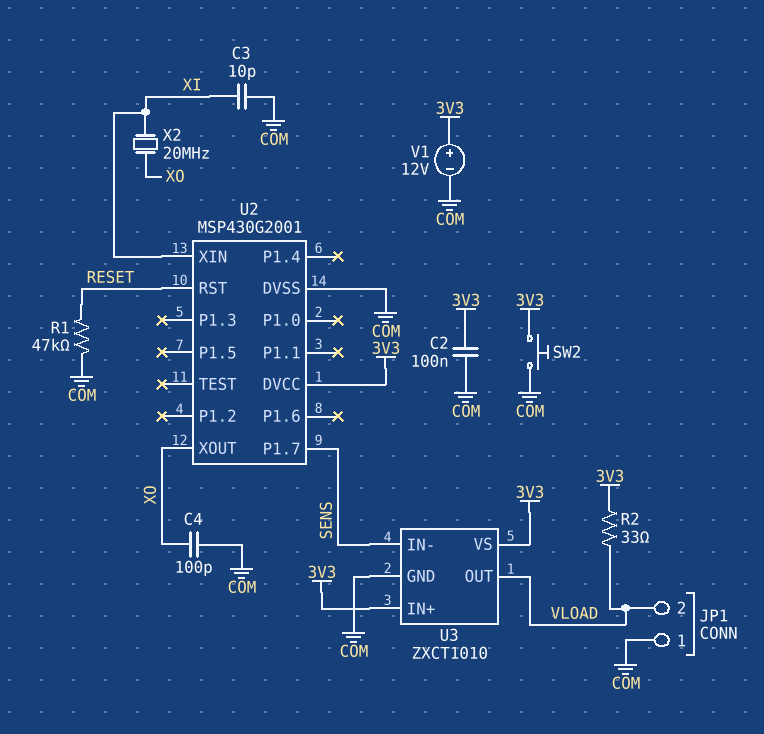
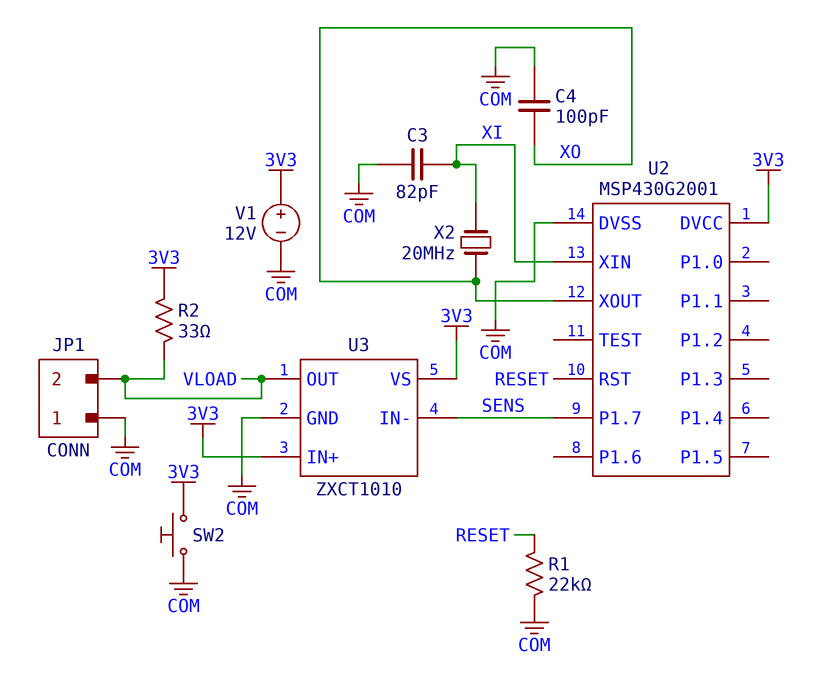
C2: 100nF (3V3, COM) -> none
C3: 10pF (COM, XI) -> 82pF (COM, XI)
R1: 47k (COM, RESET) -> 22k (COM, RESET)

